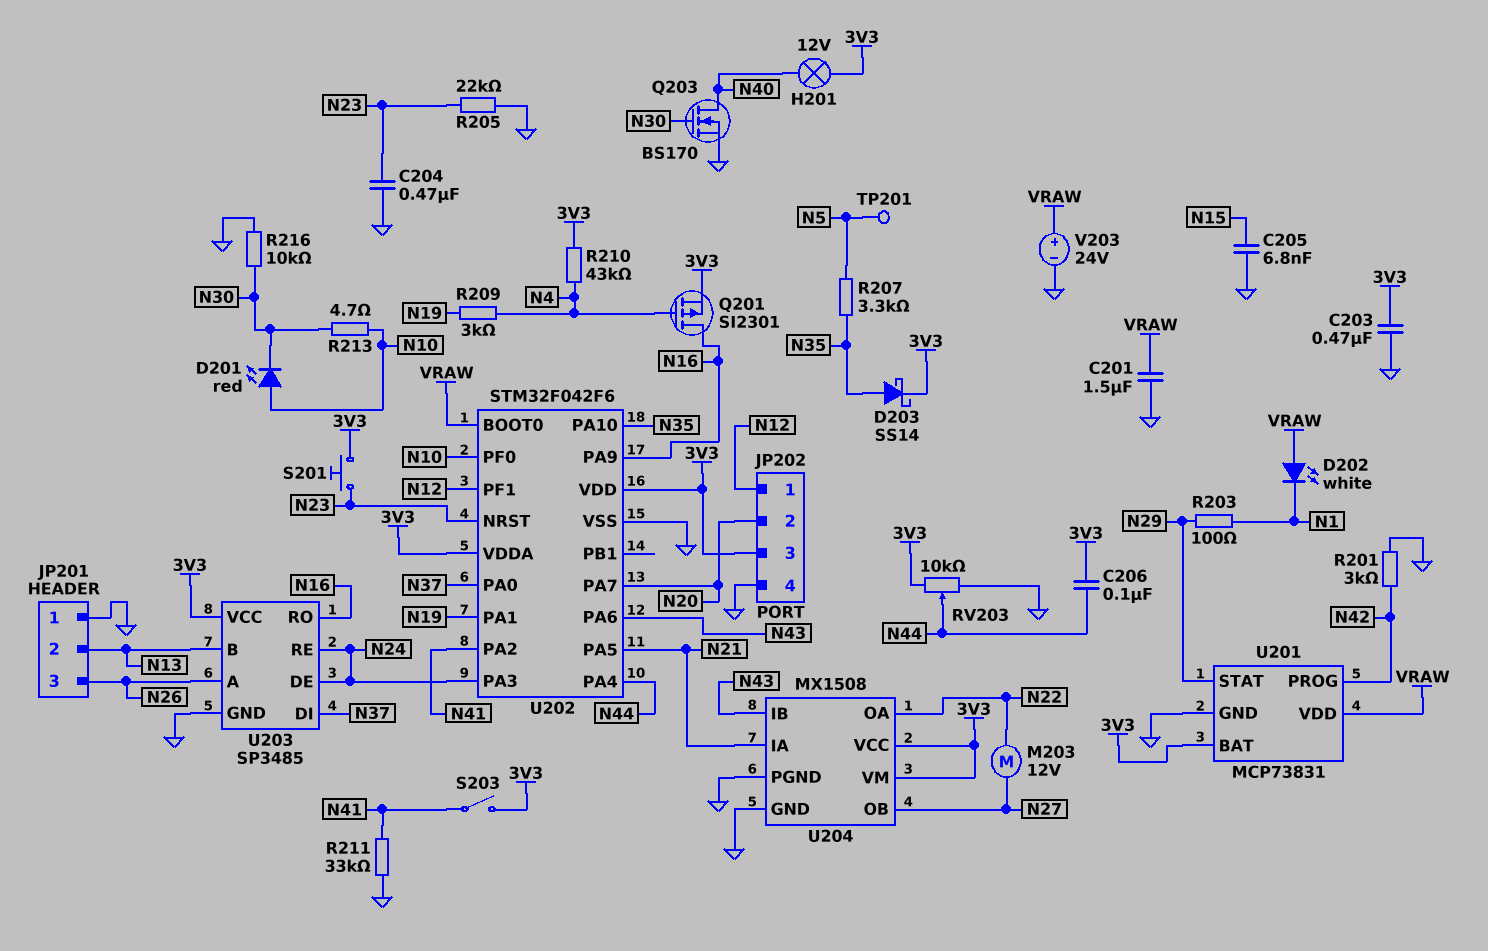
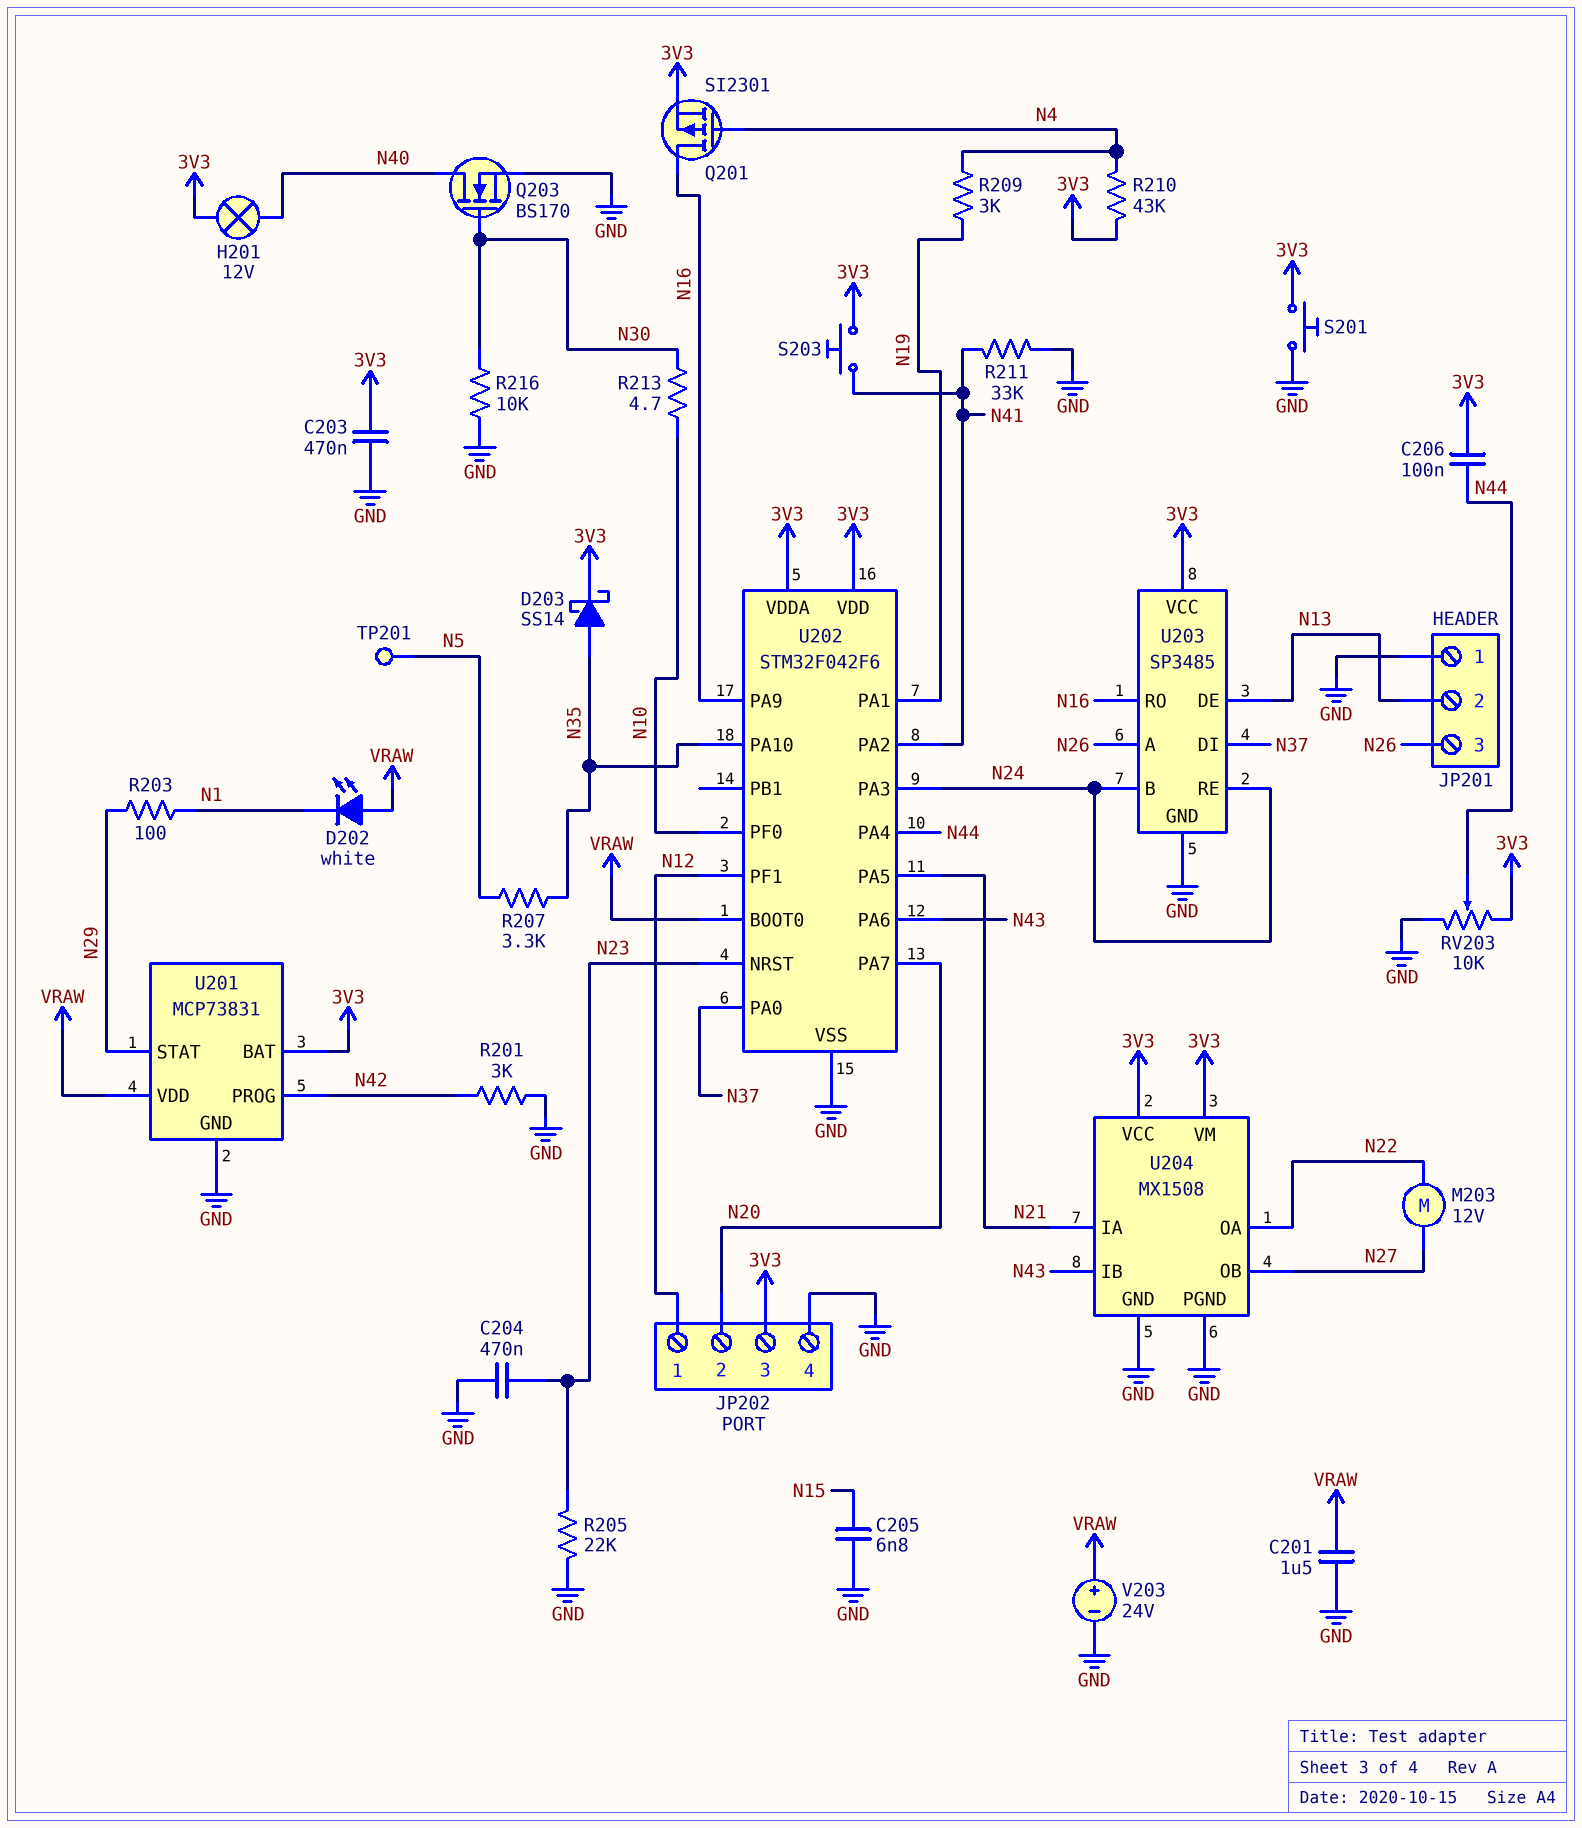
D201: LED red (A N10, K N30) -> none
S201: button (3V3, N23) -> button (3V3, GND)
S203: switch (3V3, N41) -> button (3V3, N41)
U203 pin B: N13 -> N24
U203 pin DE: N24 -> N13

